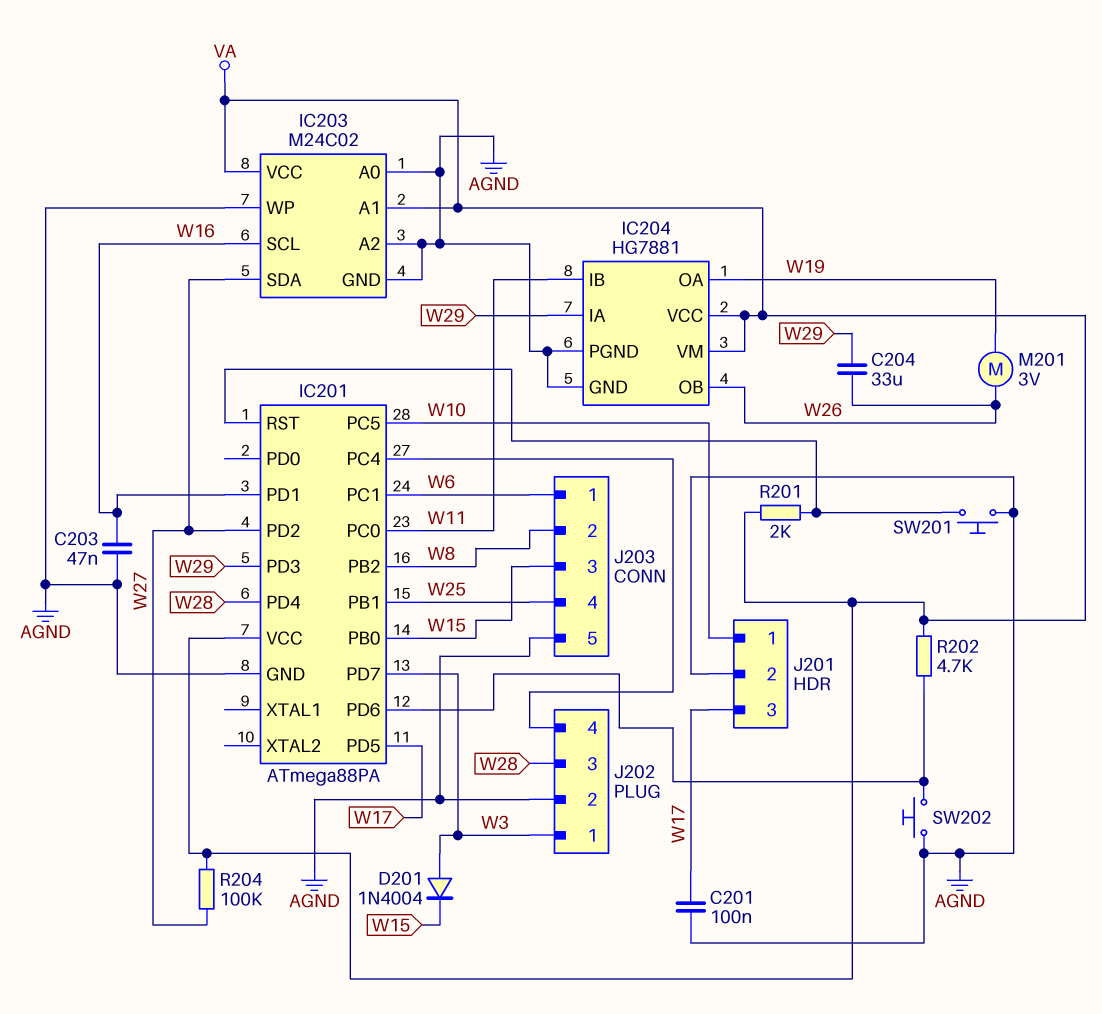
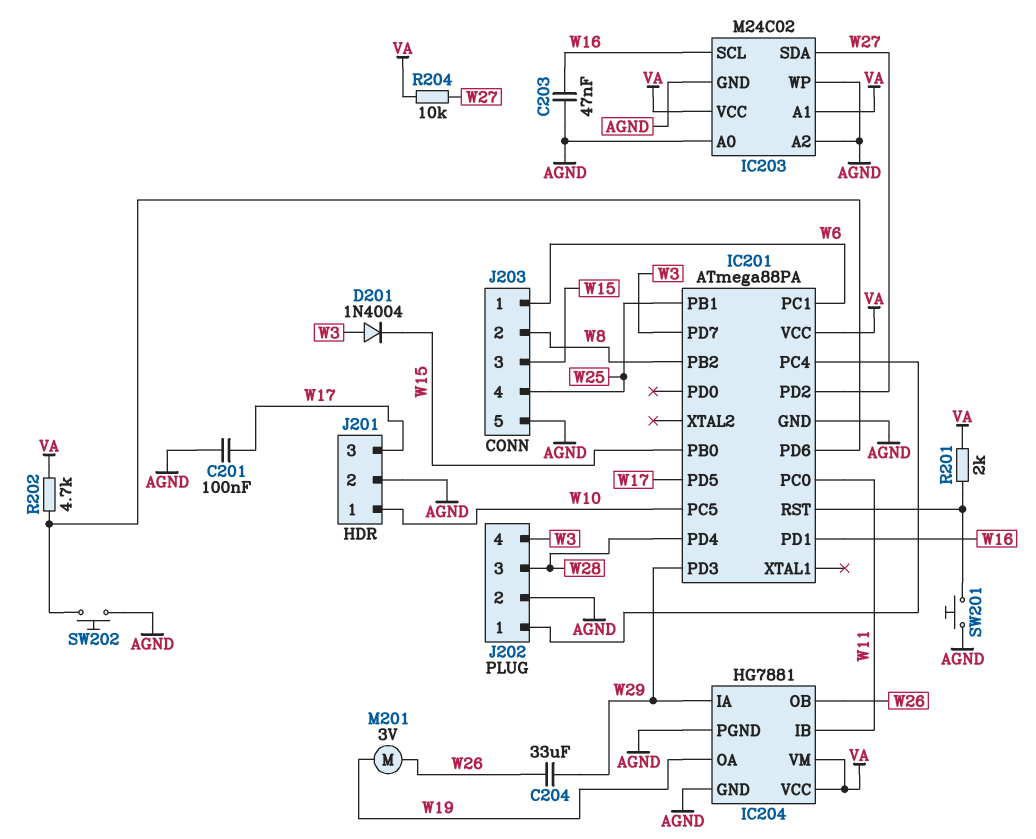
J202 pin 1: W3 -> IC201/PC4
J202 pin 4: IC201/PC4 -> W3
R204: 100k (VA, W27) -> 10k (VA, W27)

